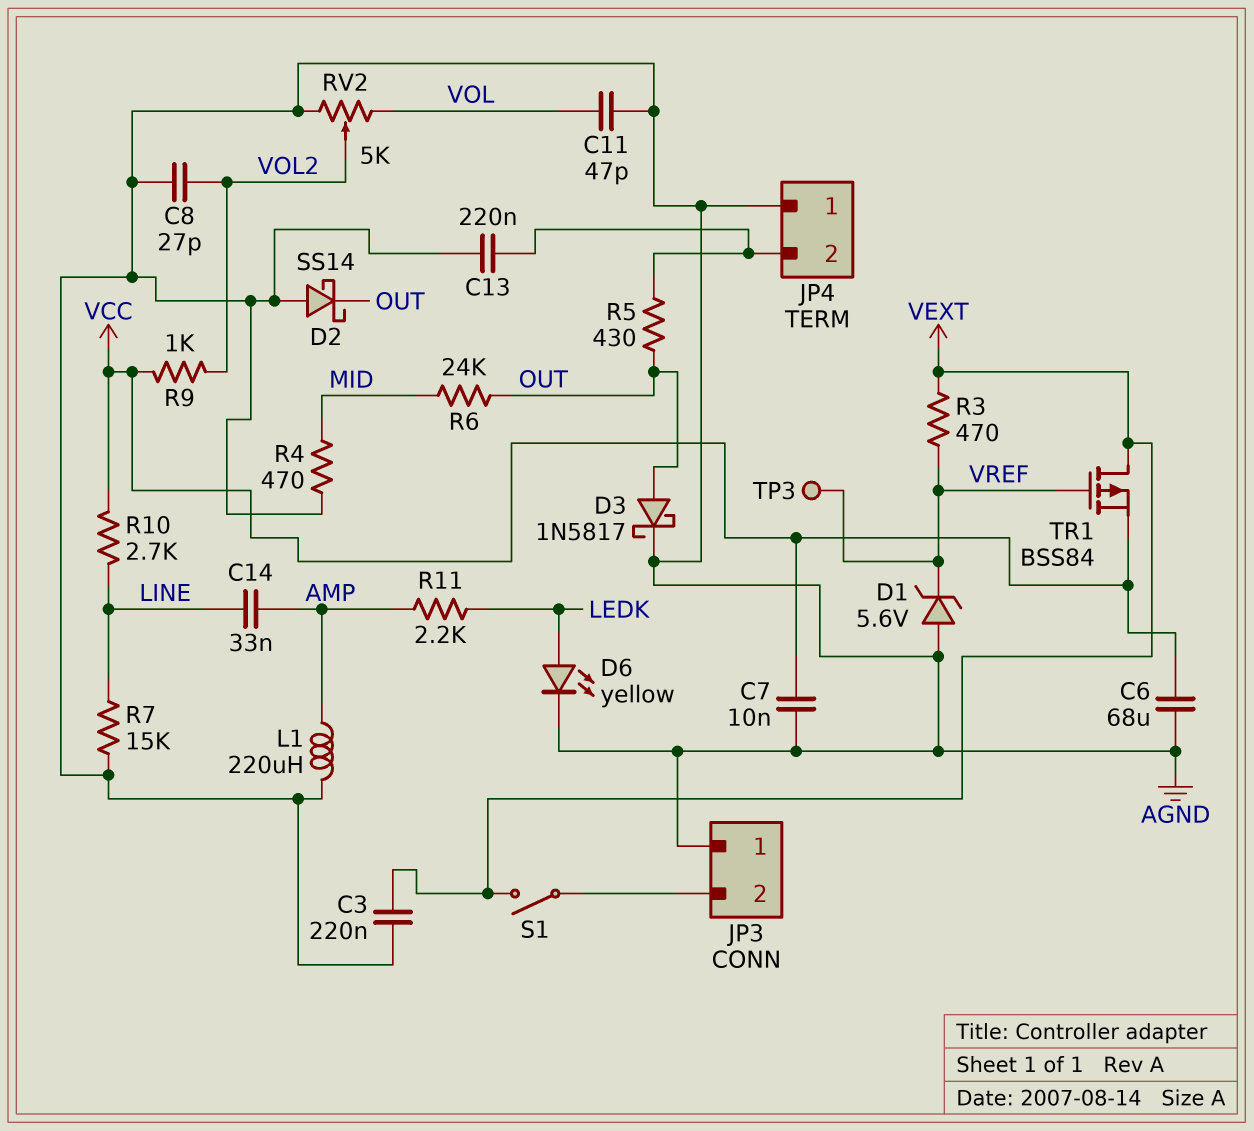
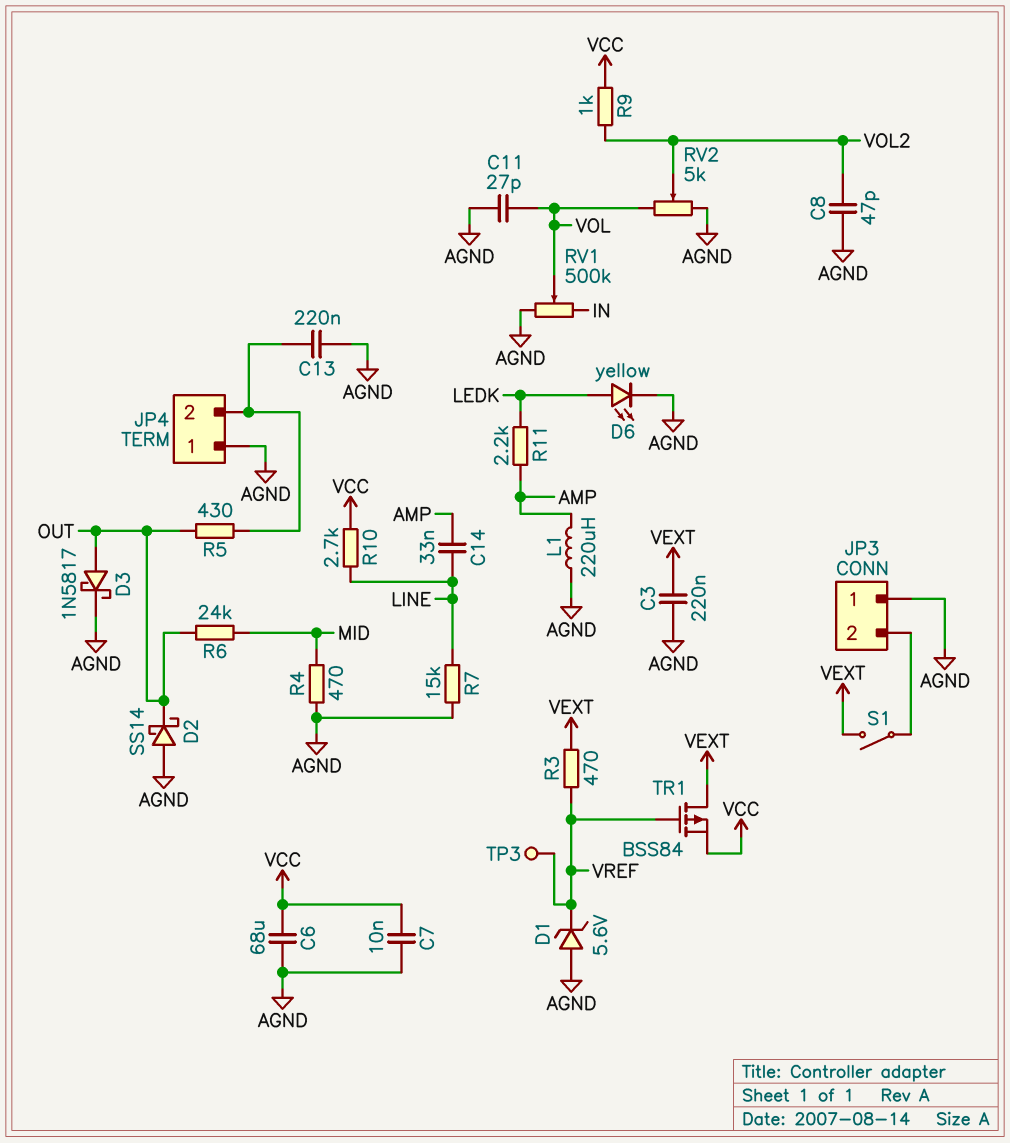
C8: 27pF (AGND, VOL2) -> 47pF (AGND, VOL2)
C11: 47pF (AGND, VOL) -> 27pF (AGND, VOL)
RV1: none -> 500k (AGND, IN, wiper VOL)

